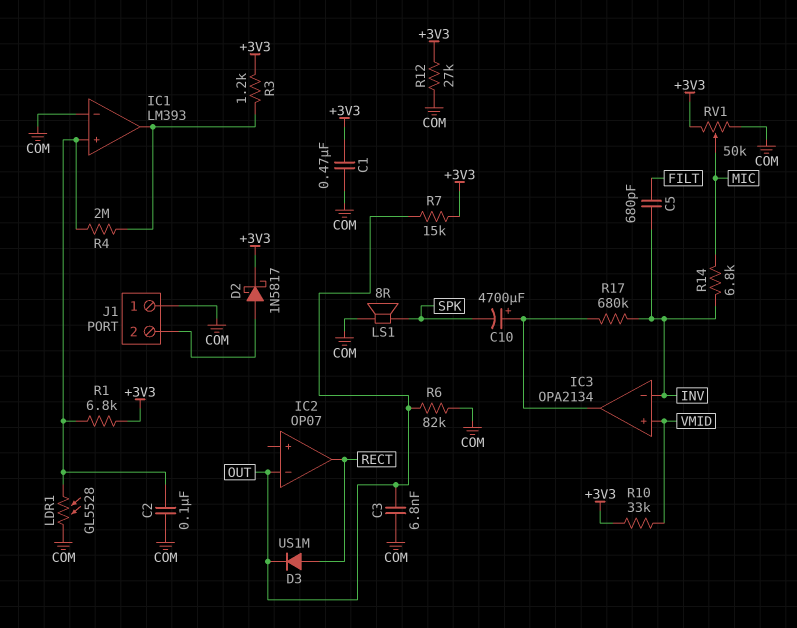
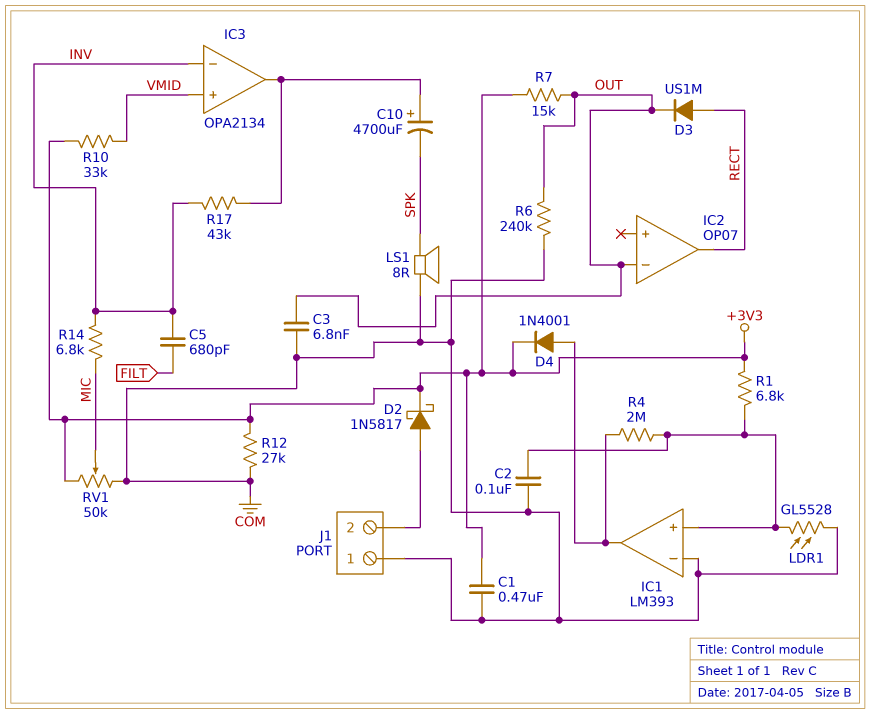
D4: none -> diode 1N4001 (A IC1/out, K +3V3)
R3: 1.2k (+3V3, IC1/out) -> none
R6: 82k (COM, OUT) -> 240k (COM, OUT)
R17: 680k (IC3/out, INV) -> 43k (IC3/out, INV)

